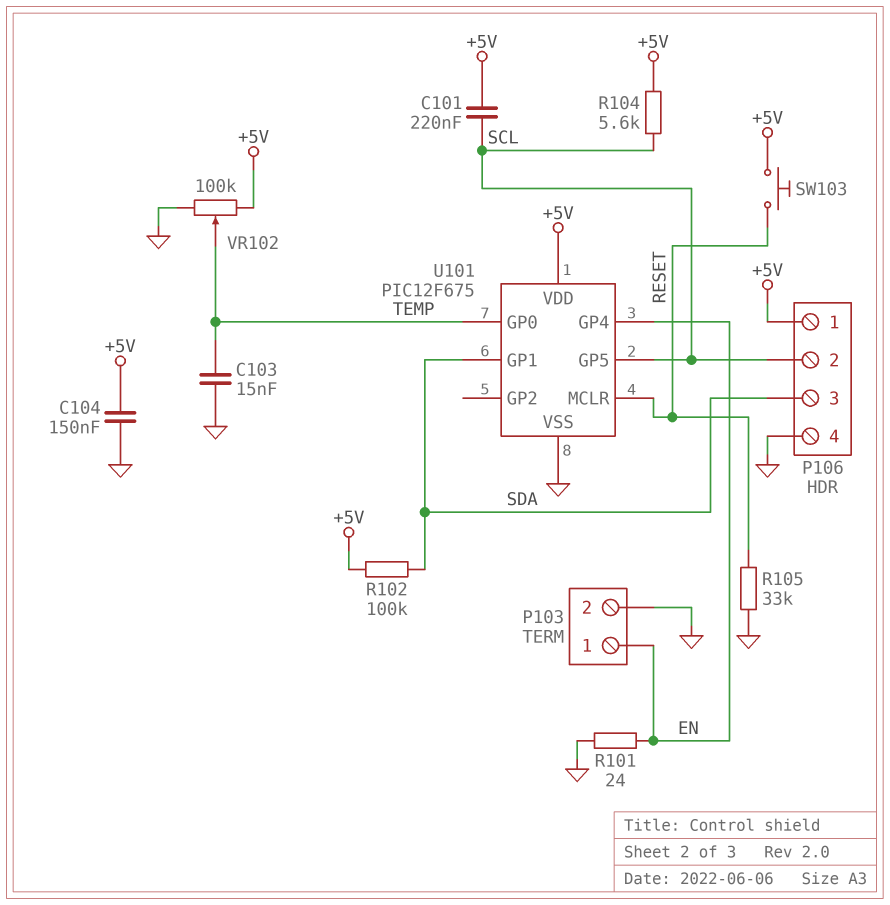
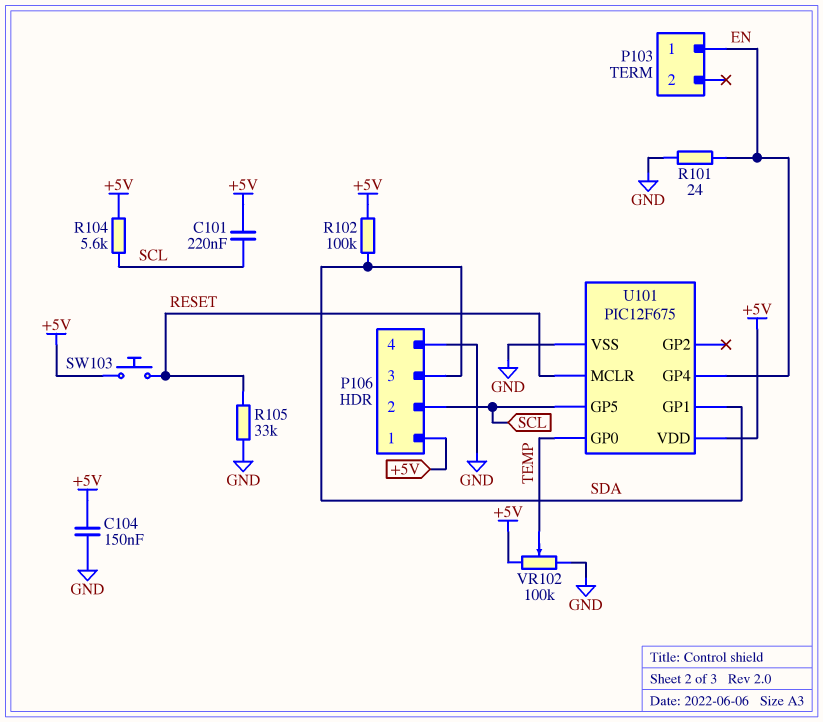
C103: 15nF (GND, TEMP) -> none
P103 pin 2: GND -> none

